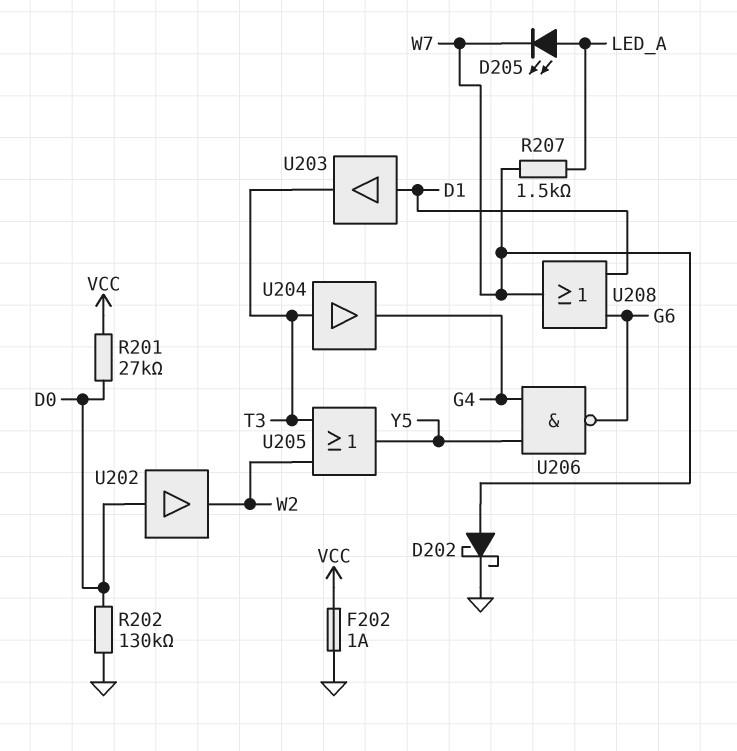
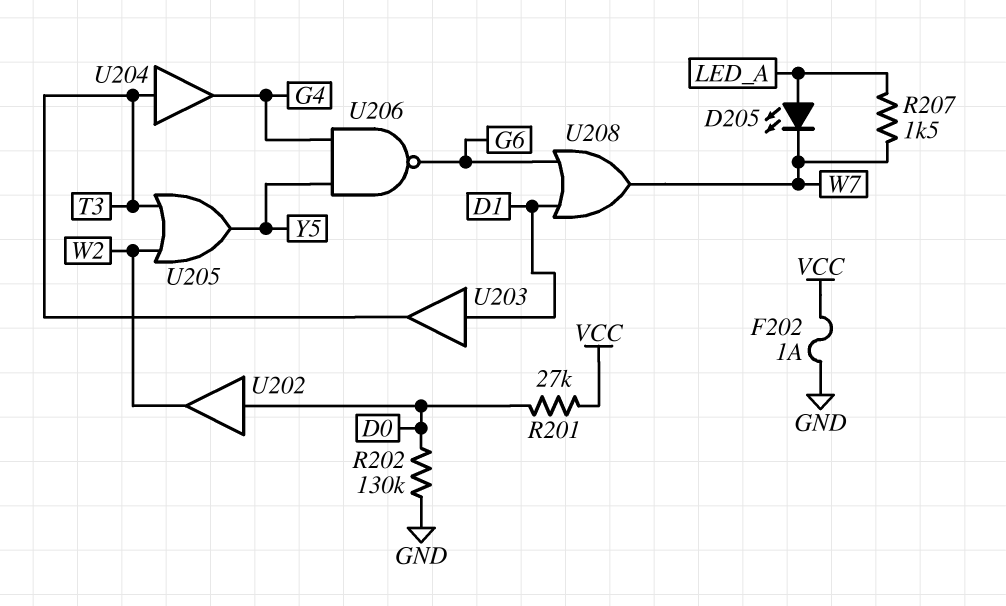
D202: schottky (A W7, K GND) -> none

